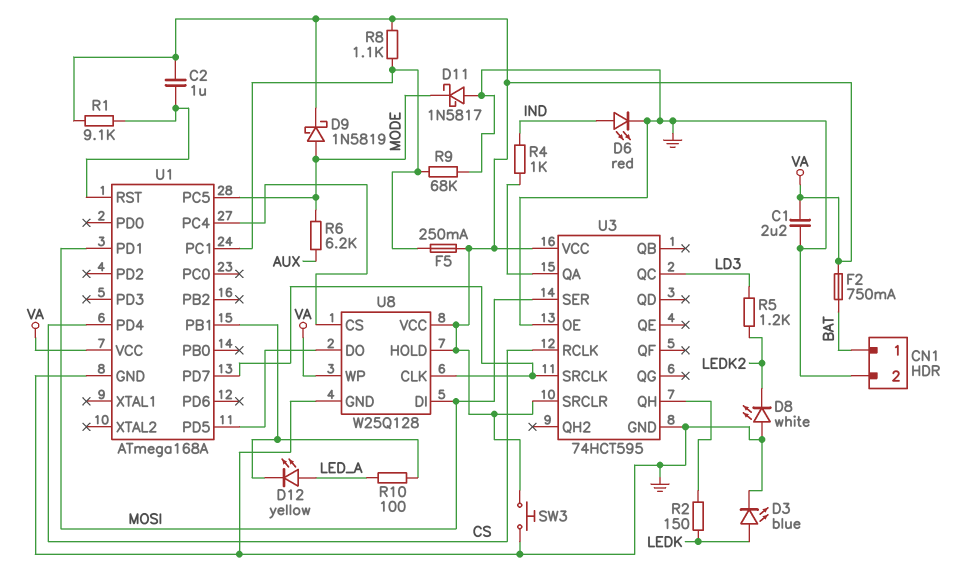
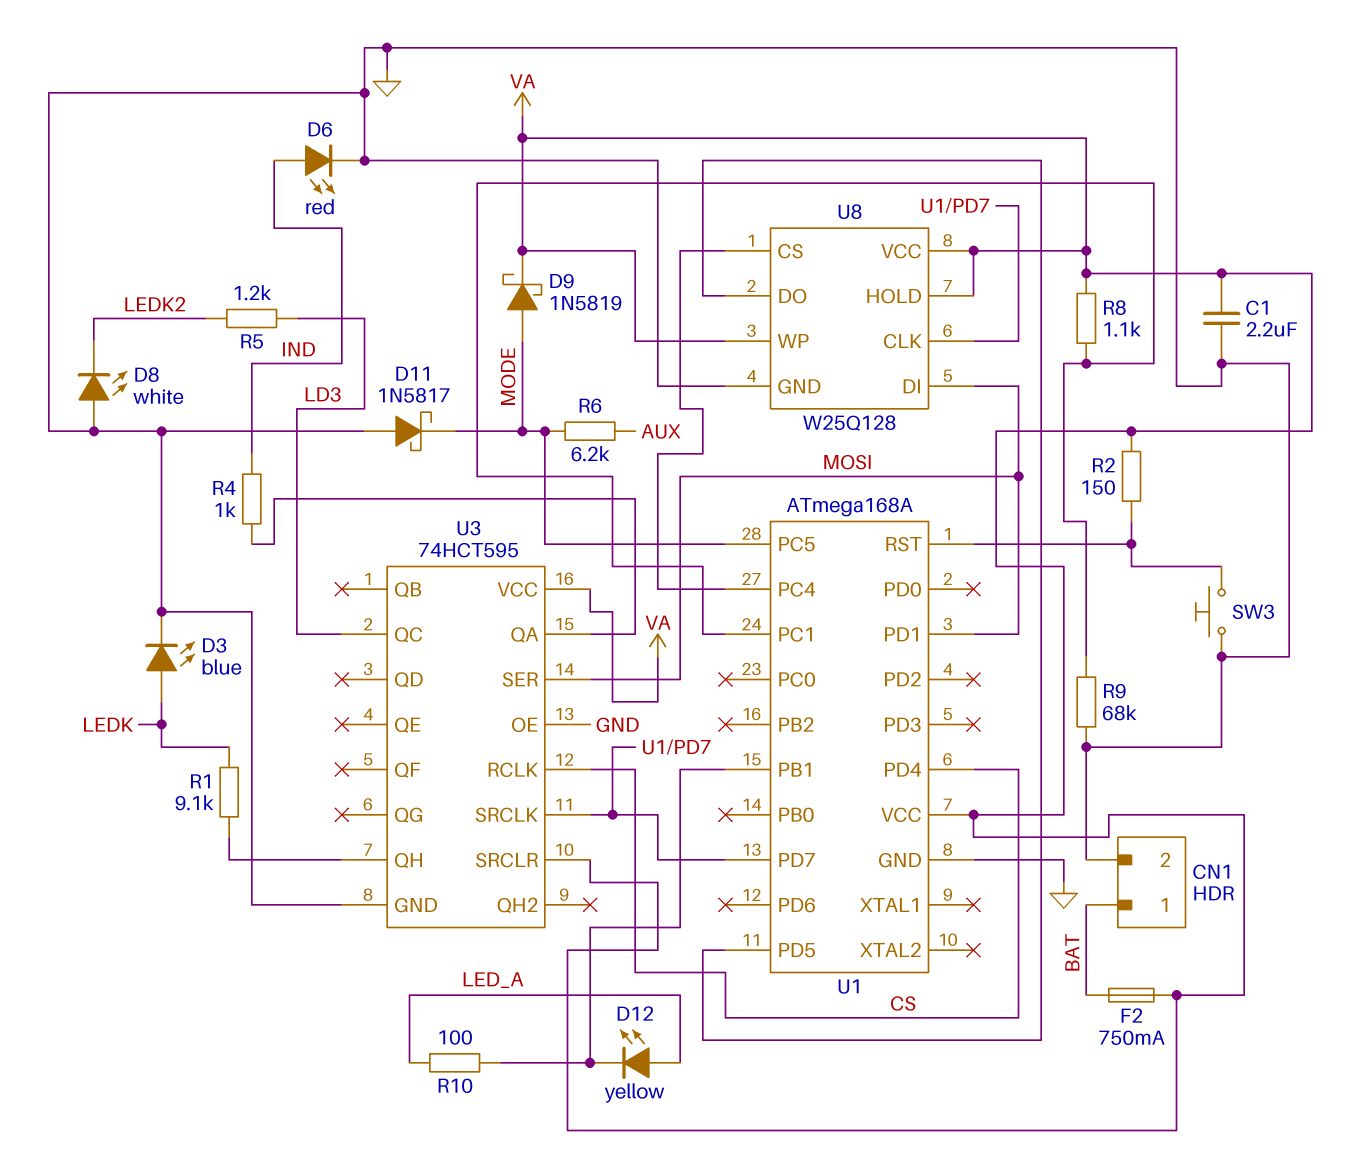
C2: 1uF (U1/RST, VA) -> none
F5: 250mA (U1/PC1, VA) -> none
R1: 9.1k (U1/RST, VA) -> 9.1k (LEDK, U3/QH)
R2: 150 (LEDK, U3/QH) -> 150 (U1/RST, VA)
SW3: button (GND, VA) -> button (GND, U1/RST)

